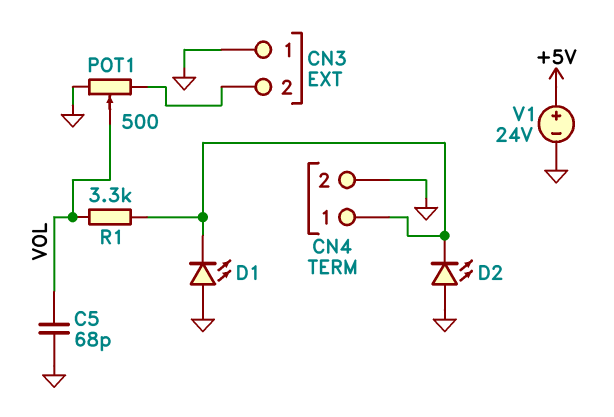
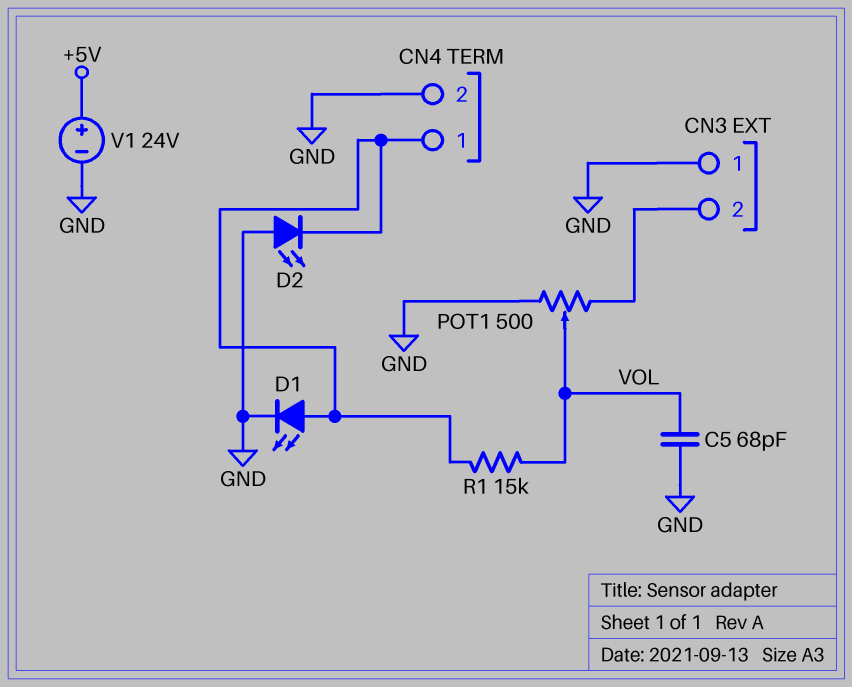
D1: LED (A GND, K CN4/1) -> LED (A CN4/1, K GND)
R1: 3.3k (CN4/1, VOL) -> 15k (CN4/1, VOL)

